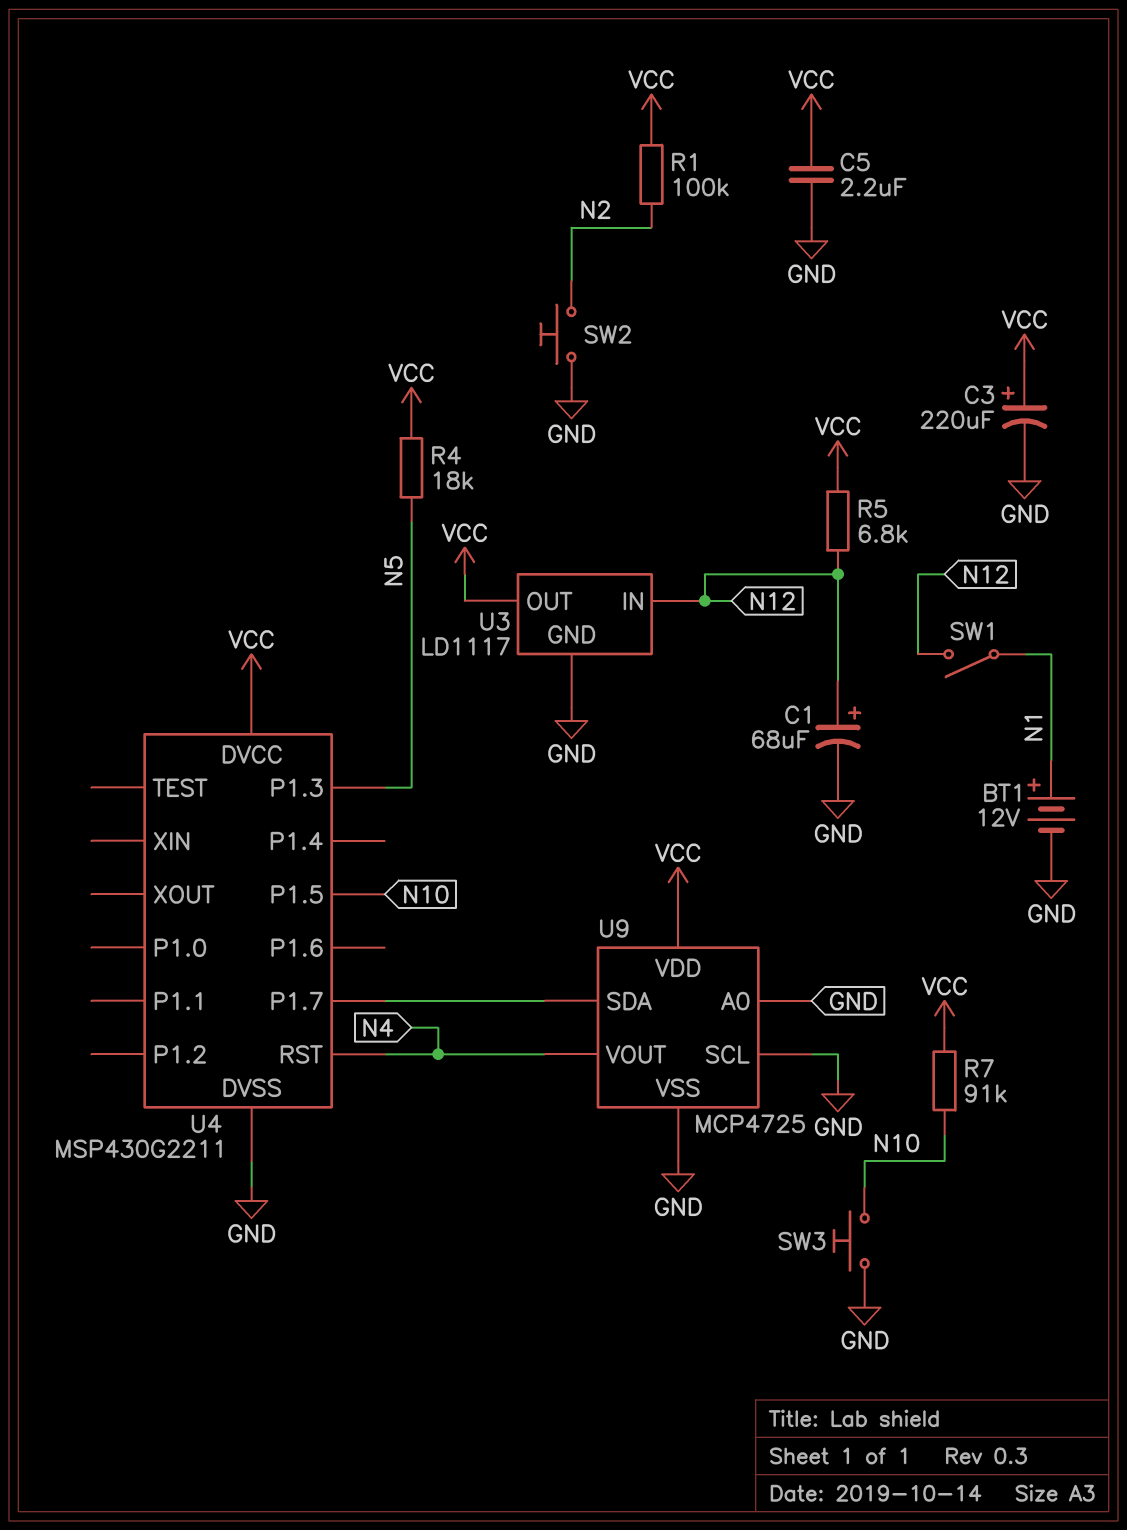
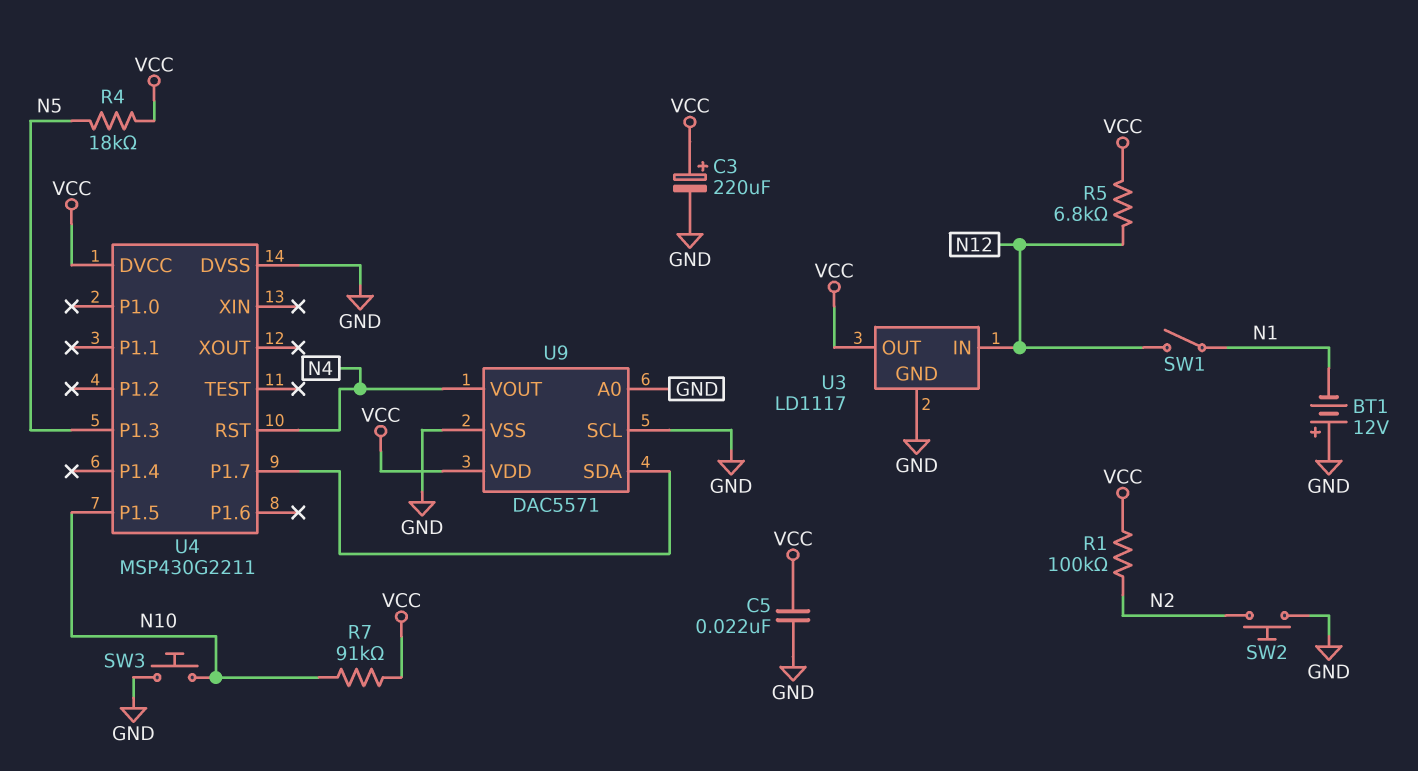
BT1: 12V (plus N1, minus GND) -> 12V (plus GND, minus N1)
C1: 68uF (plus N12, minus GND) -> none
C5: 2.2uF (GND, VCC) -> 22nF (GND, VCC)
U9: MCP4725 -> DAC5571

